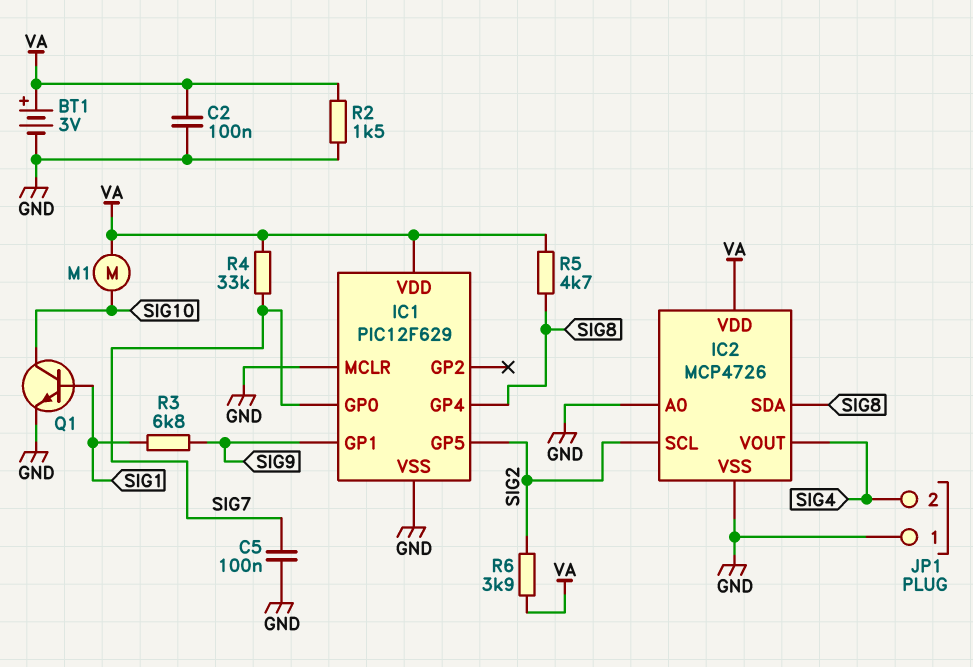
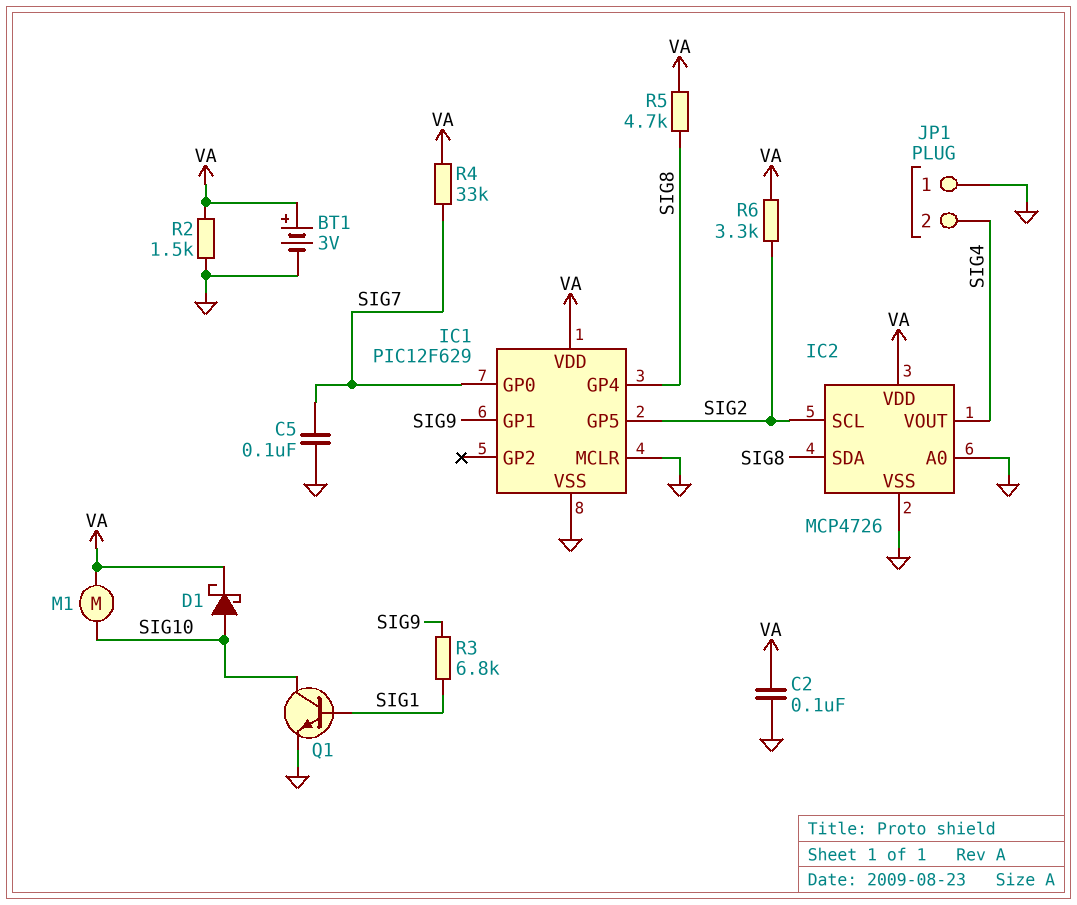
D1: none -> schottky (A SIG10, K VA)
R6: 3.9k (SIG2, VA) -> 3.3k (SIG2, VA)

